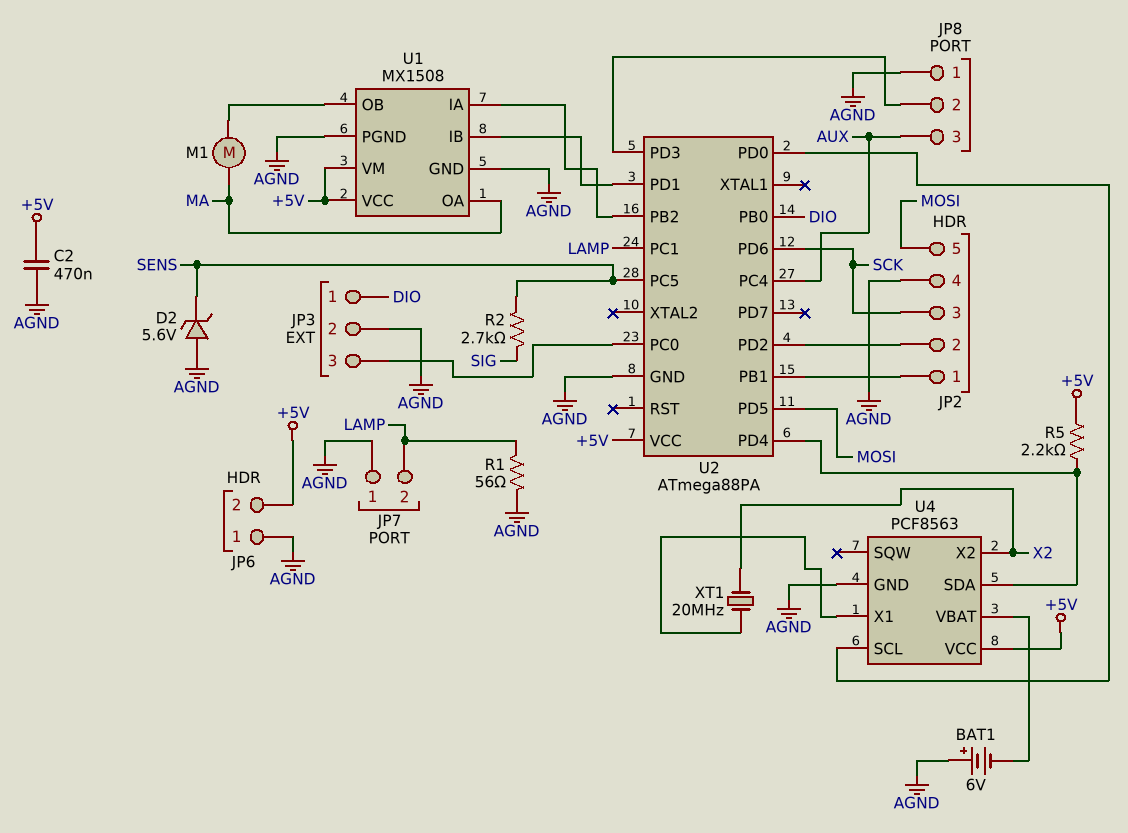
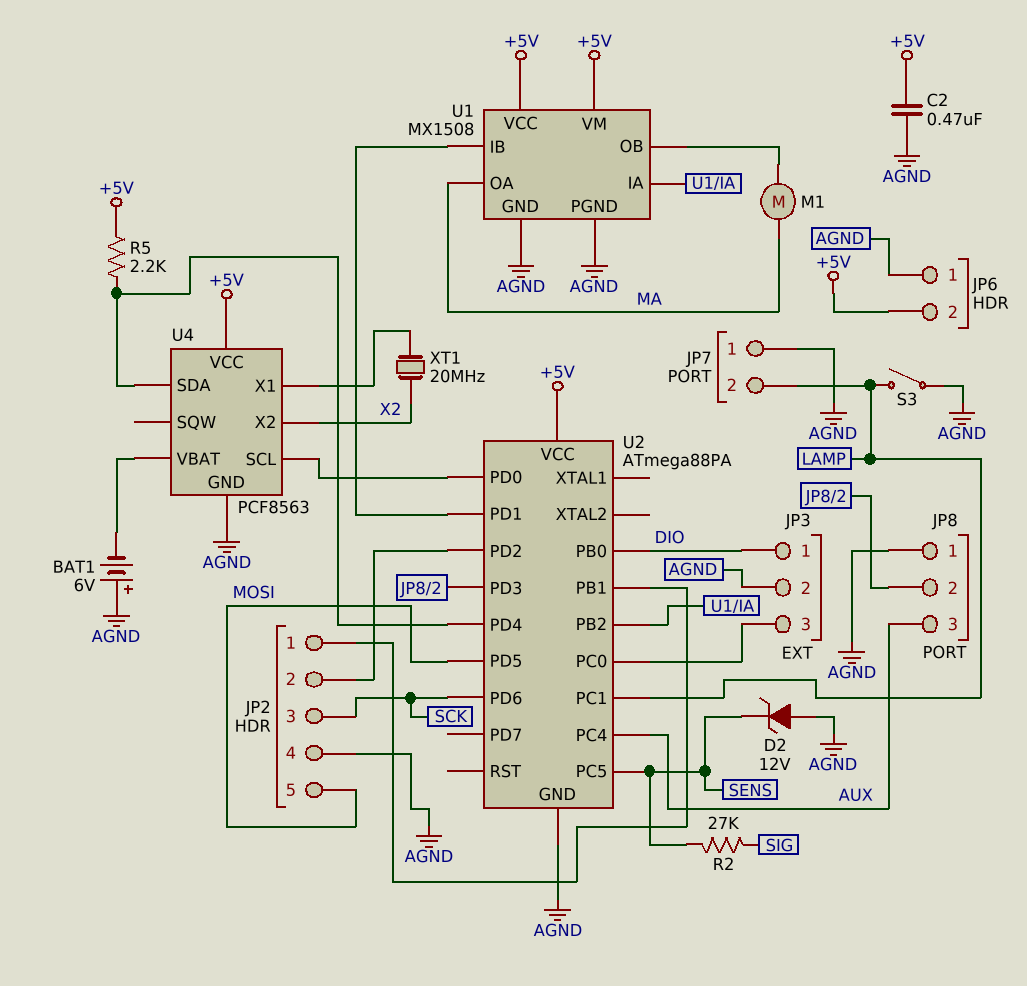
D2: zener 5.6V (A AGND, K SENS) -> zener 12V (A AGND, K SENS)
R1: 56 (AGND, LAMP) -> none
R2: 2.7k (SENS, SIG) -> 27k (SENS, SIG)
S3: none -> switch (AGND, LAMP)

